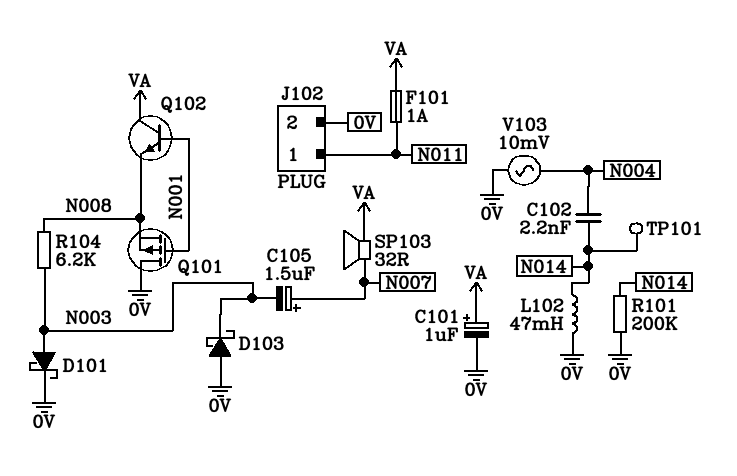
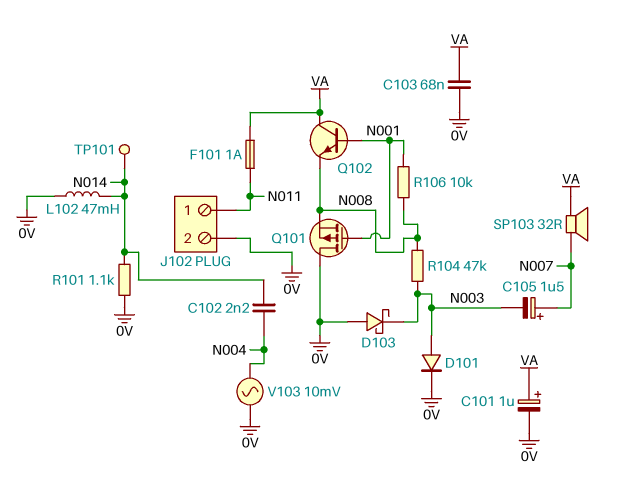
C103: none -> 68nF (0V, VA)
D101: schottky (A N003, K 0V) -> diode (A N003, K 0V)
R101: 200k (0V, N014) -> 1.1k (0V, N014)
R104: 6.2k (N003, N008) -> 47k (N003, N008)
R106: none -> 10k (N001, N008)

